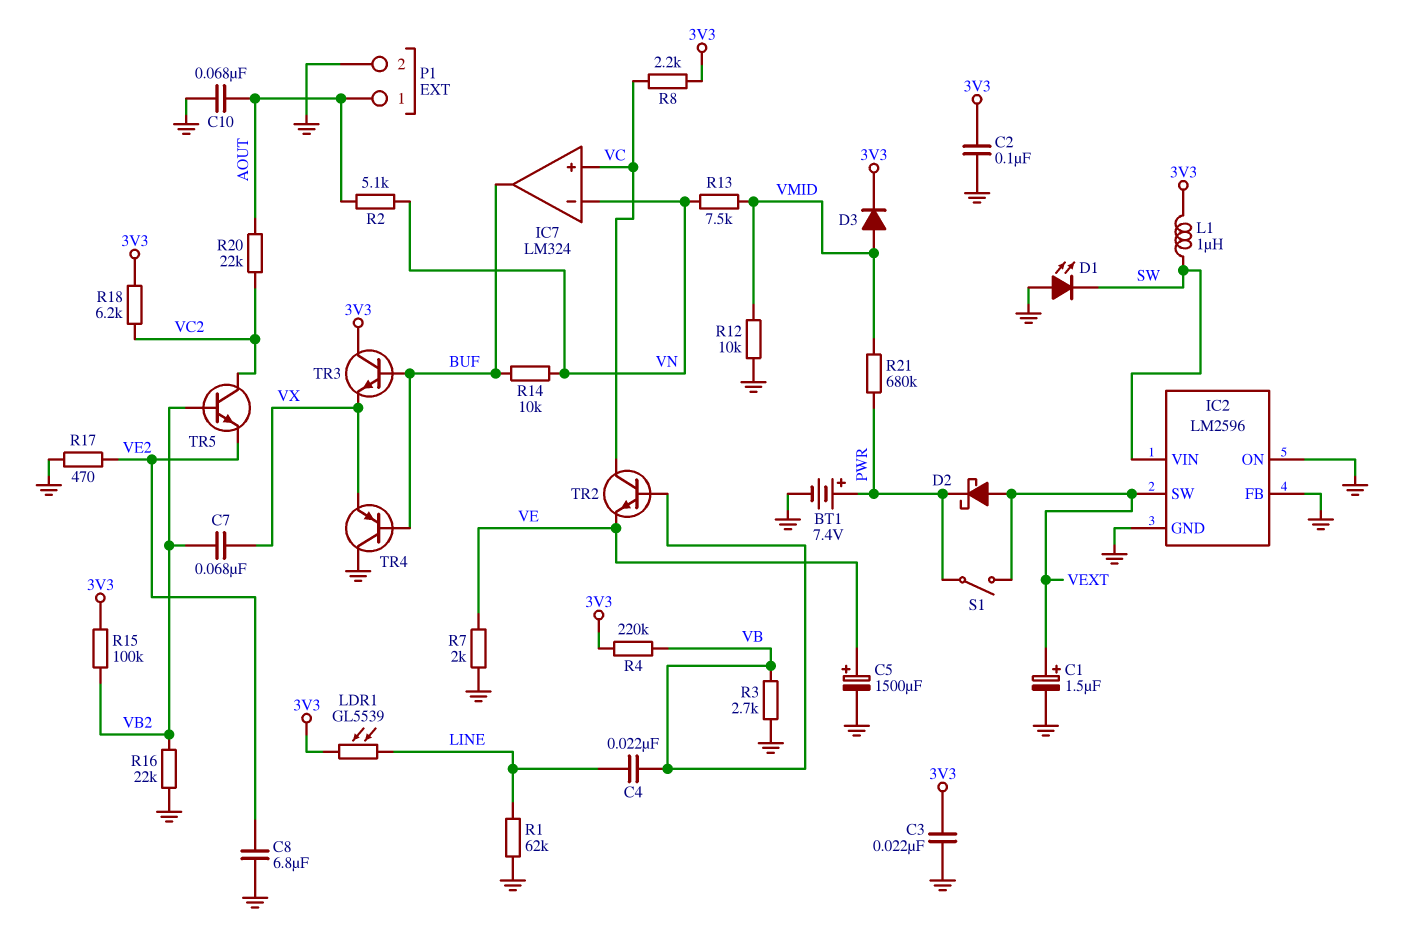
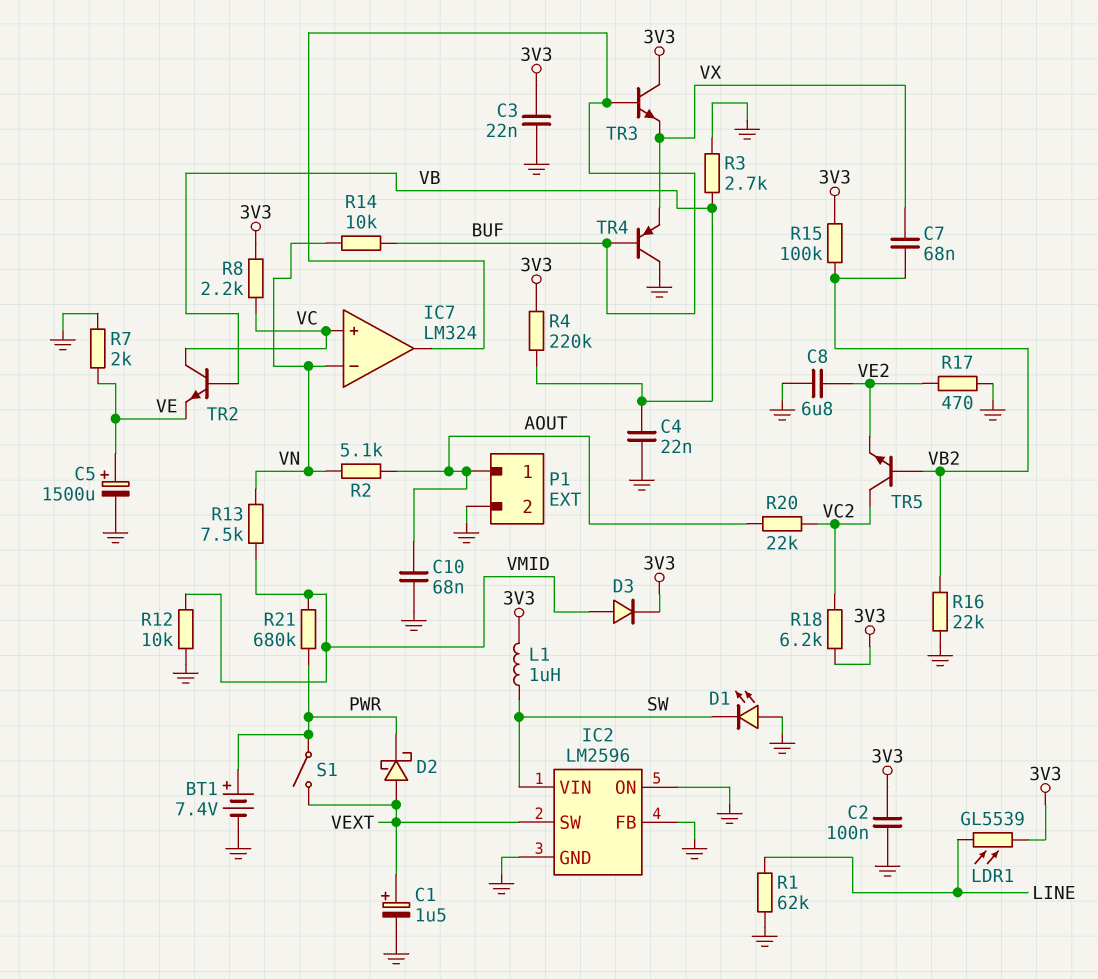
C4: 22nF (LINE, VB) -> 22nF (GND, VB)

